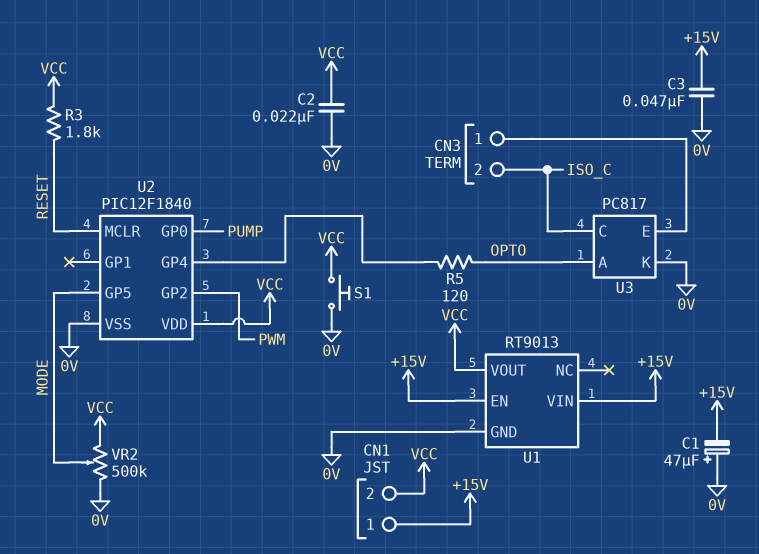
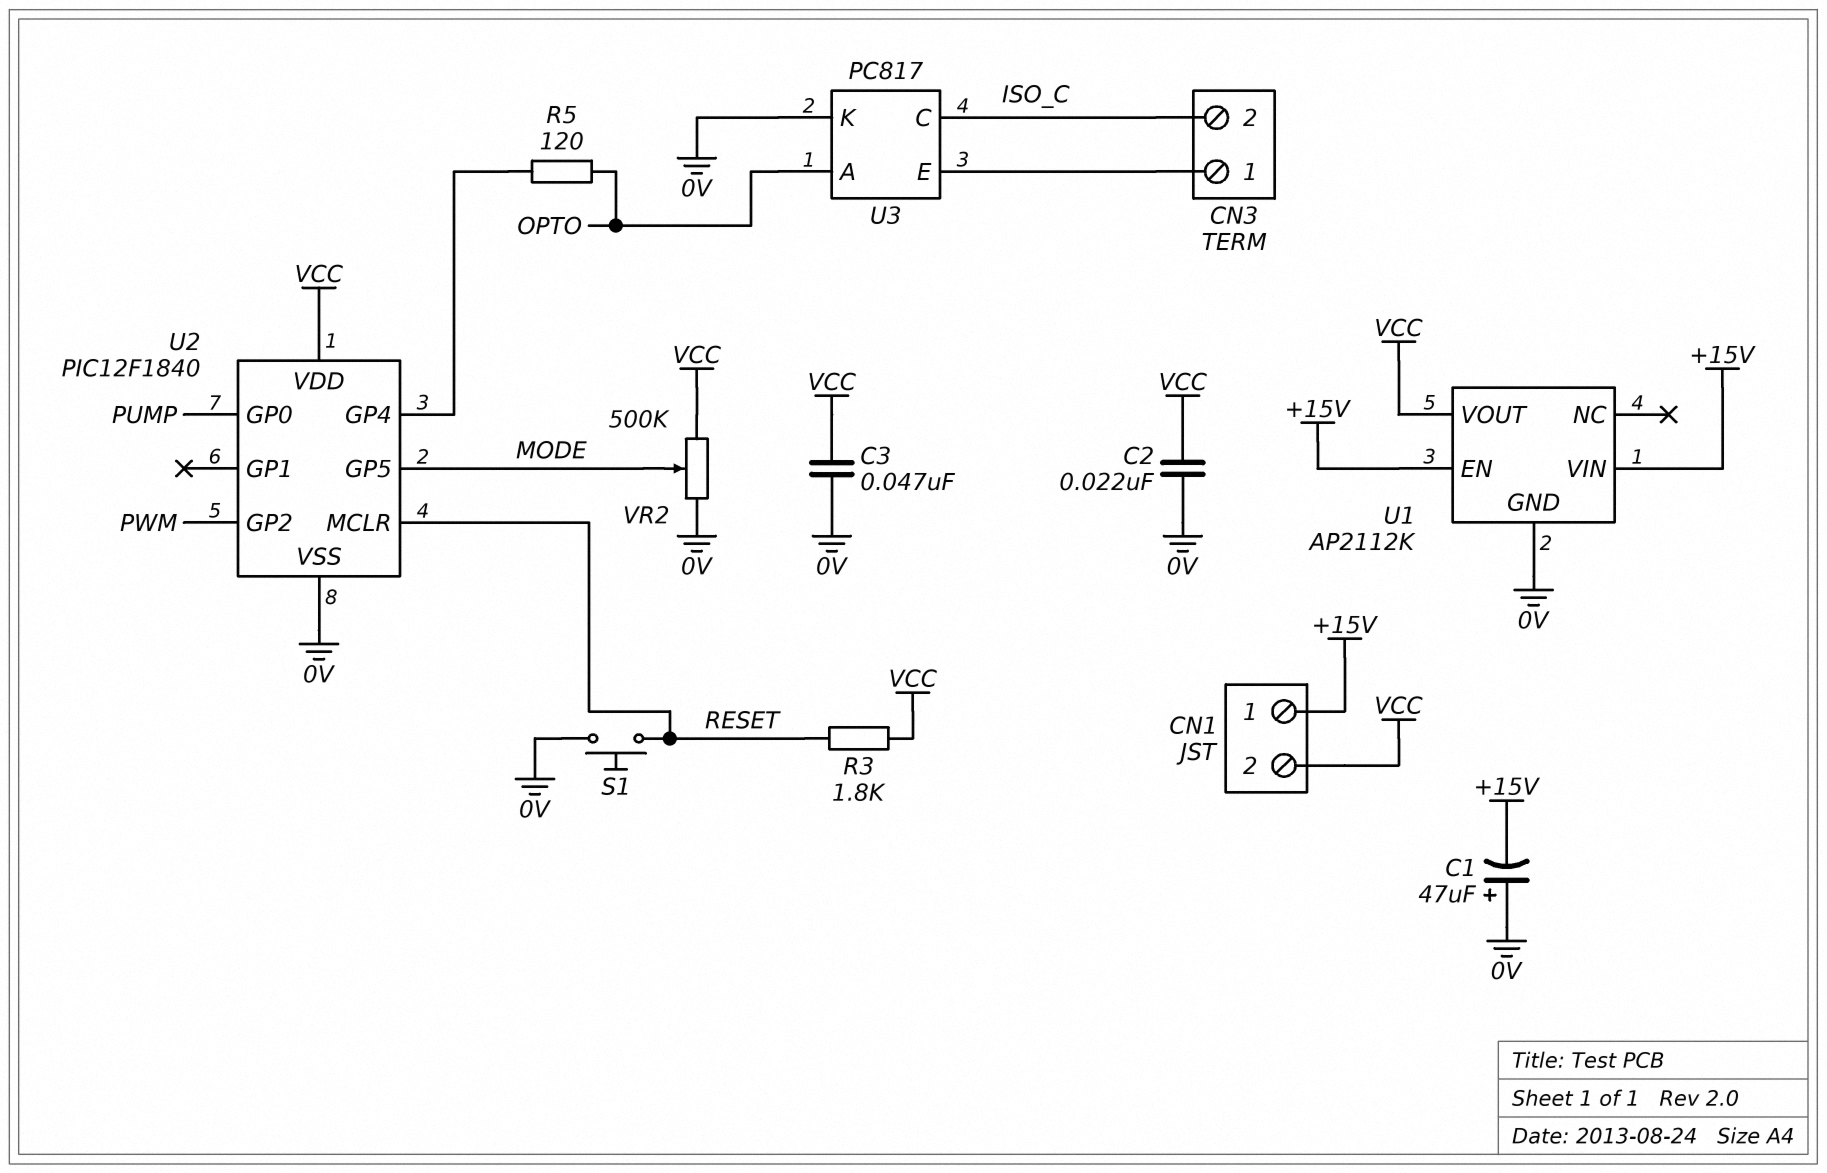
C3: 47nF (+15V, 0V) -> 47nF (0V, VCC)
S1: button (0V, VCC) -> button (0V, RESET)
U1: RT9013 -> AP2112K

